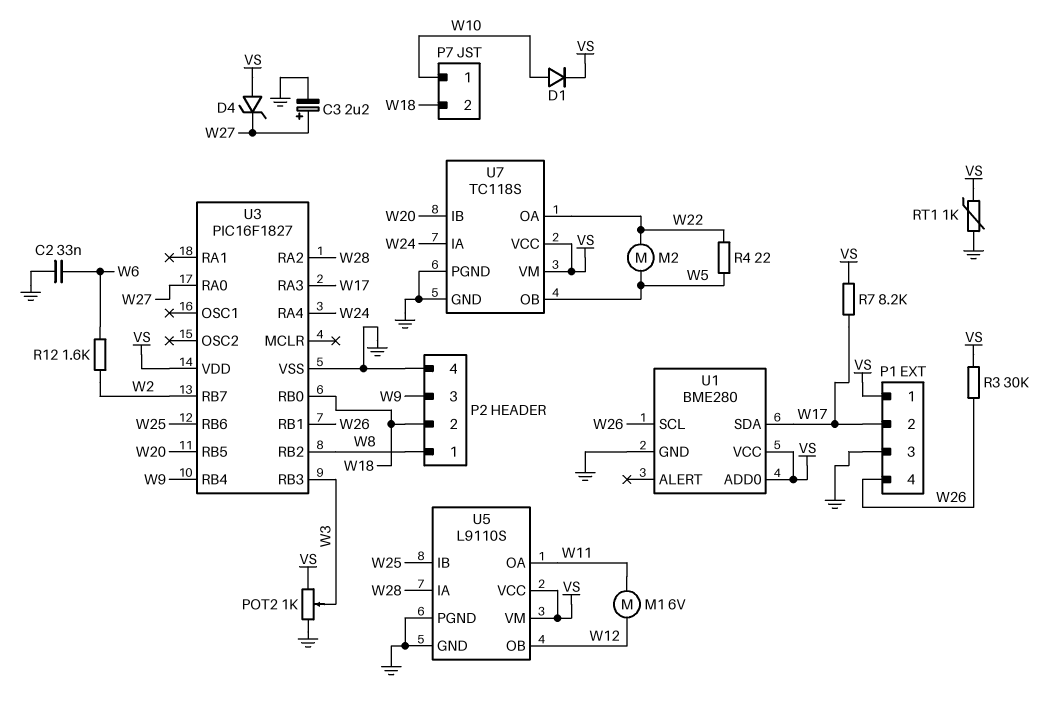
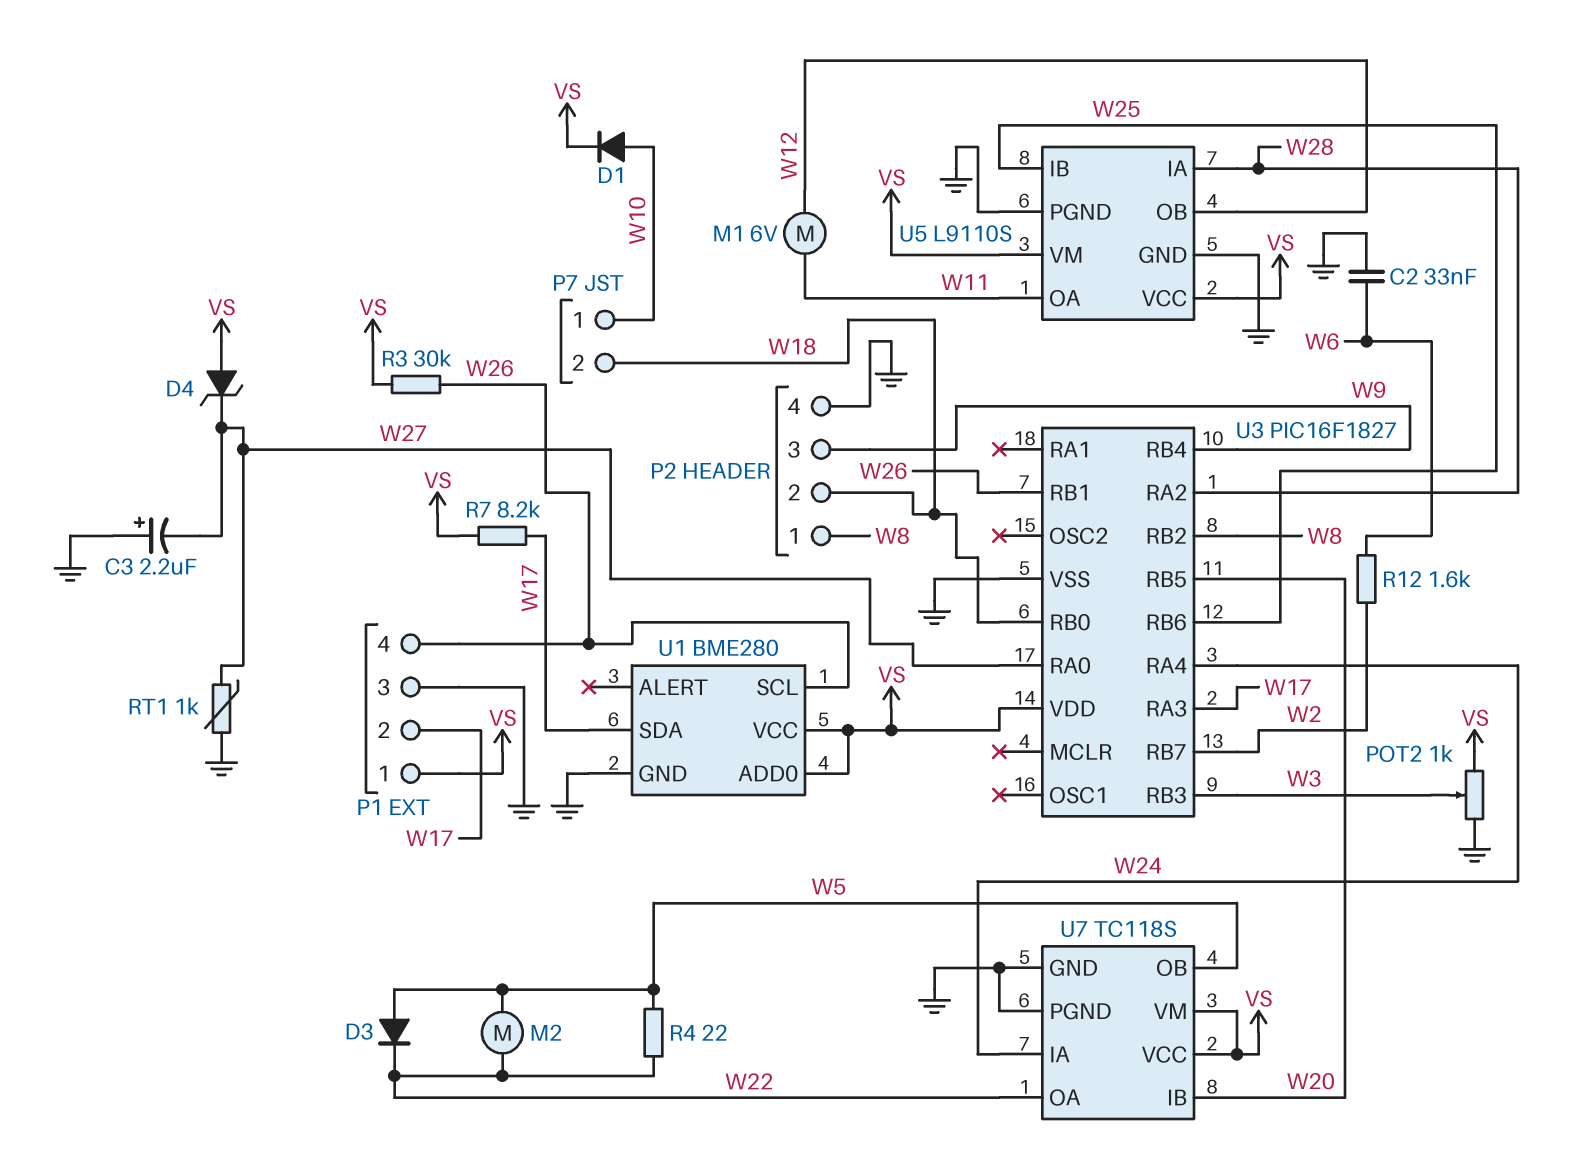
C3: 2.2uF (plus W27, minus GND) -> 2.2uF (plus GND, minus W27)
D3: none -> diode (A W5, K W22)
RT1: 1k (GND, VS) -> 1k (GND, W27)

